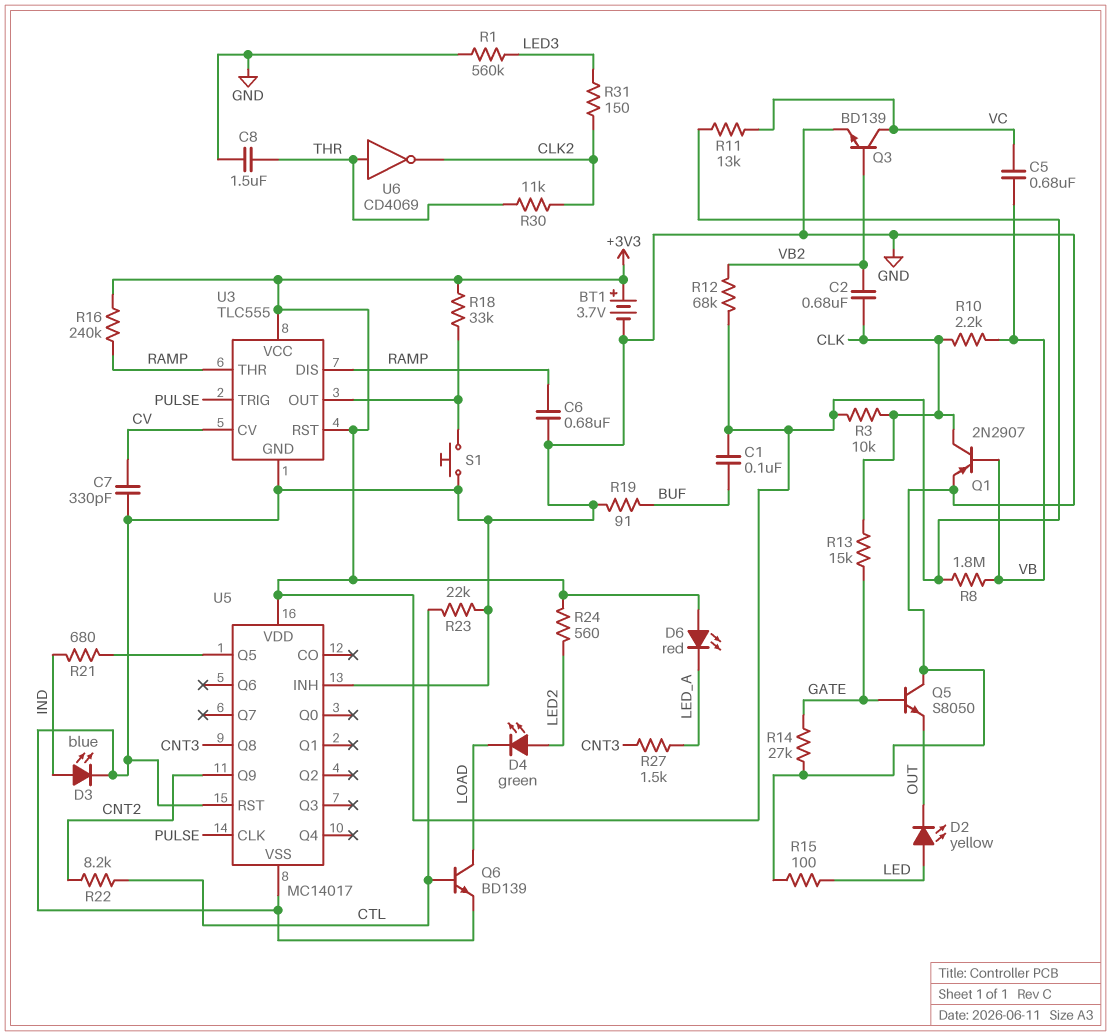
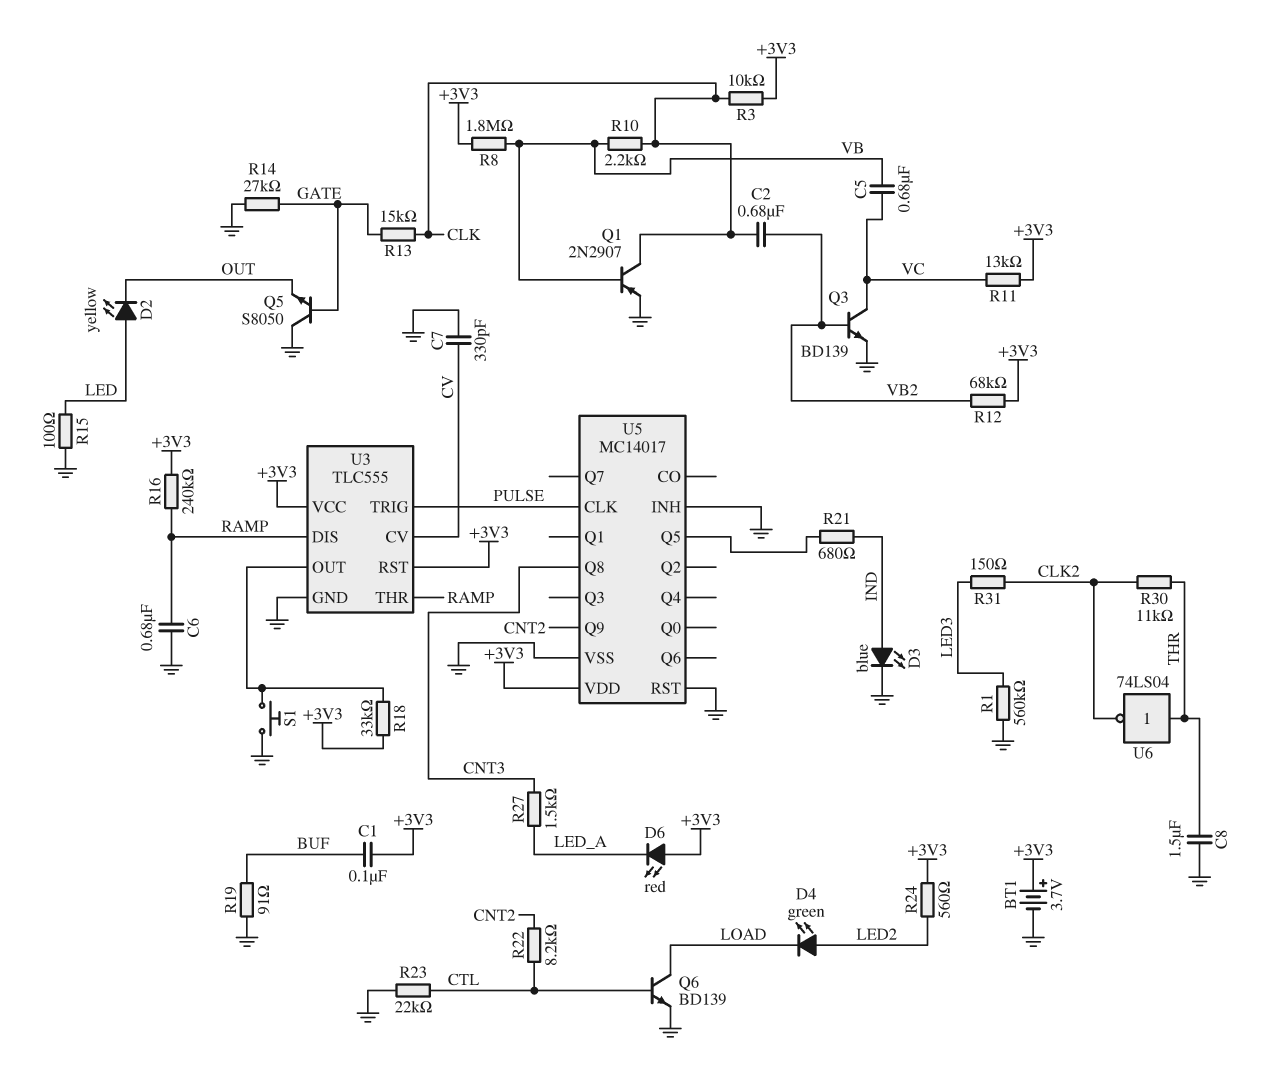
U6: NOT CD4069 (in THR, out CLK2) -> NOT 74LS04 (in THR, out CLK2)

